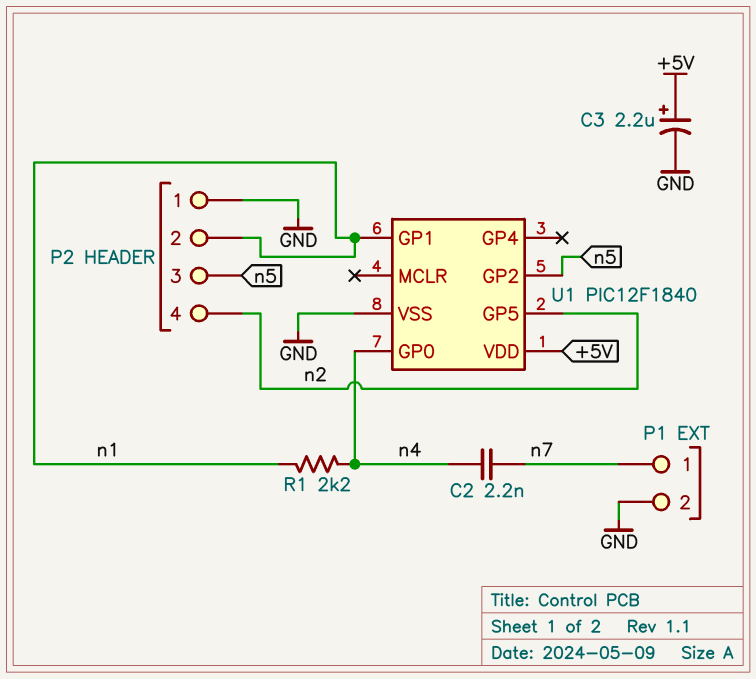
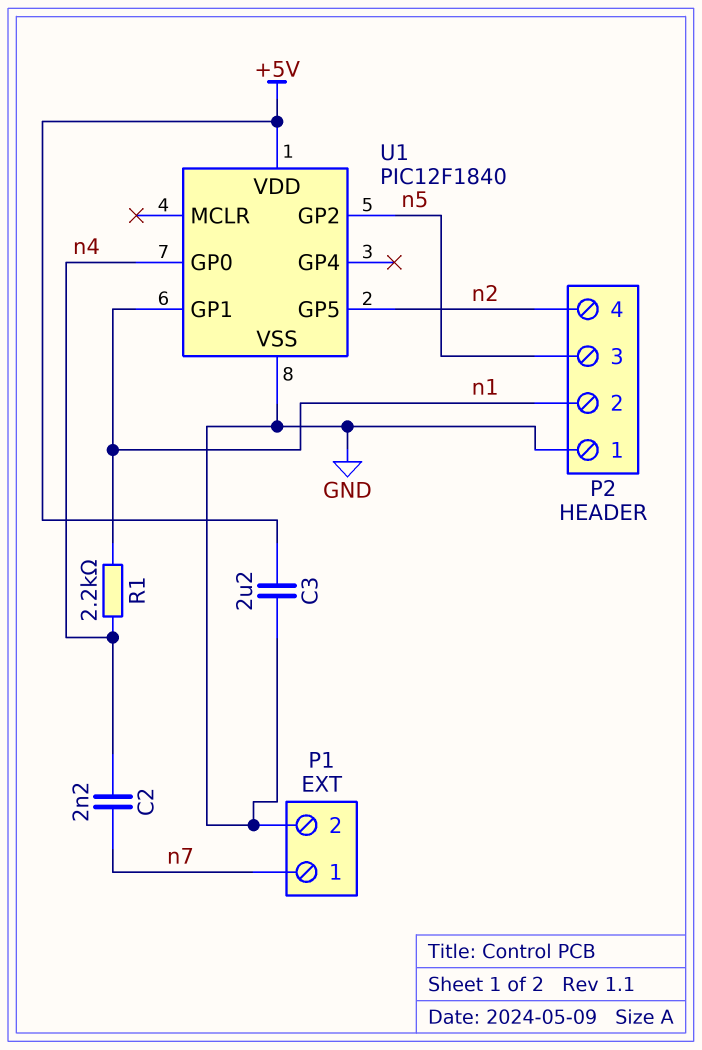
C3: 2.2uF (plus +5V, minus GND) -> 2.2uF (+5V, GND)

